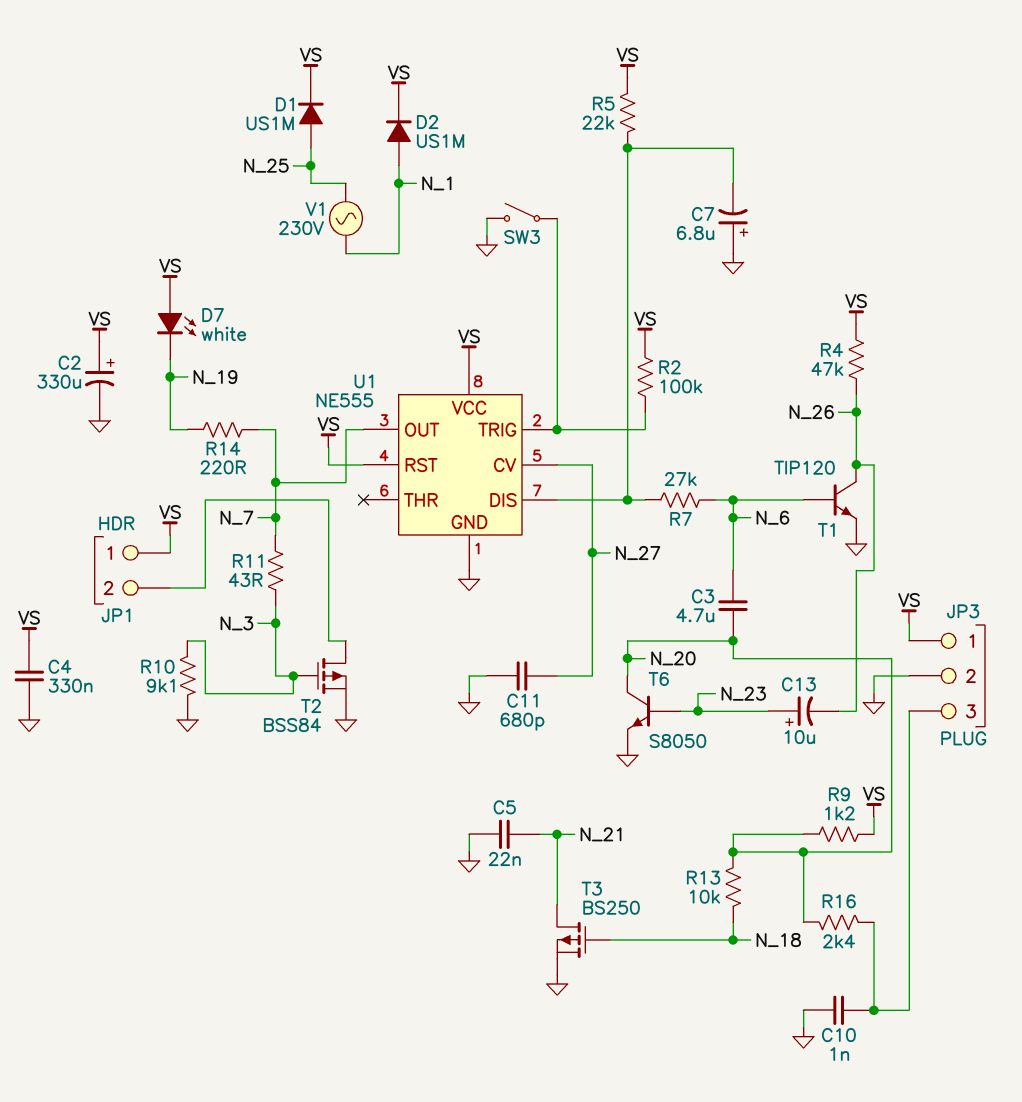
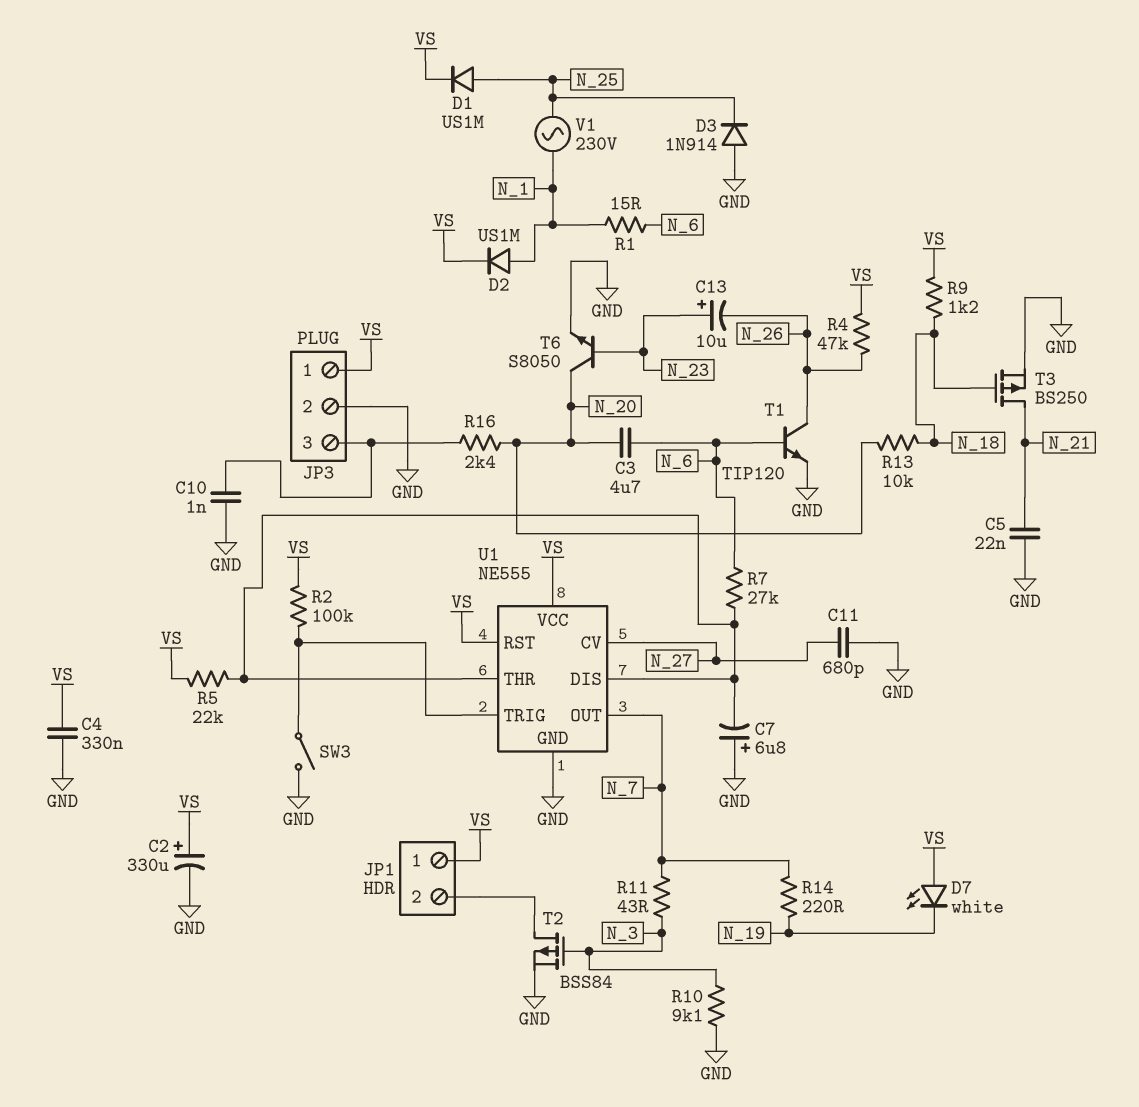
D3: none -> diode 1N914 (A GND, K N_25)
R1: none -> 15 (N_1, N_6)
R9: 1.2k (N_20, VS) -> 1.2k (N_18, VS)
U1 pin THR: none -> U1/DIS

